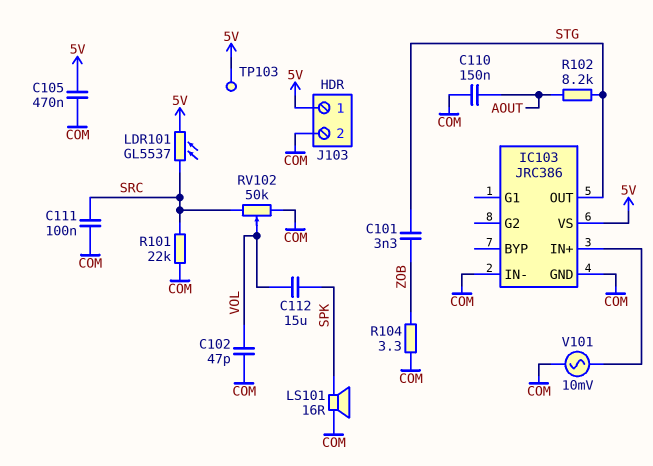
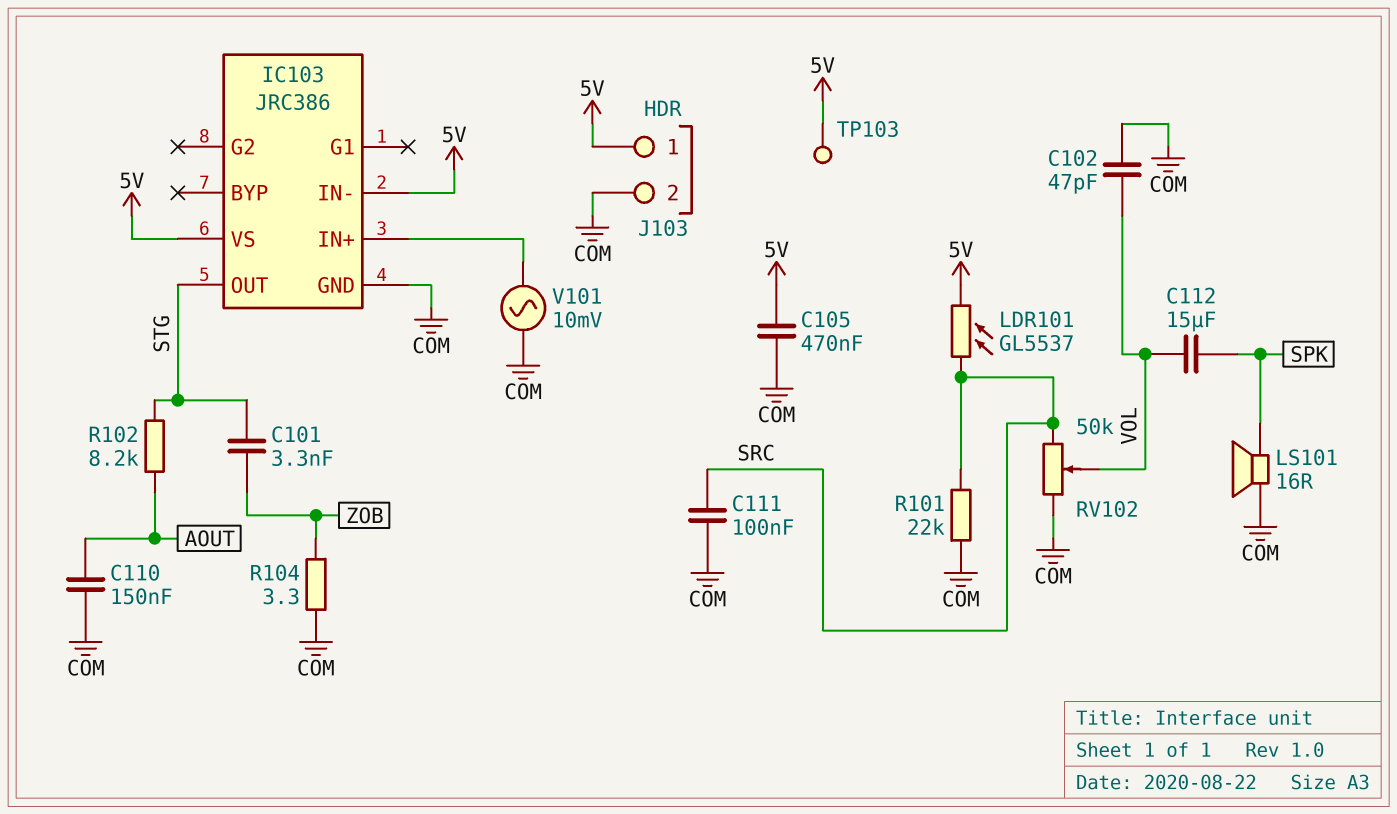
IC103 pin IN-: COM -> 5V

